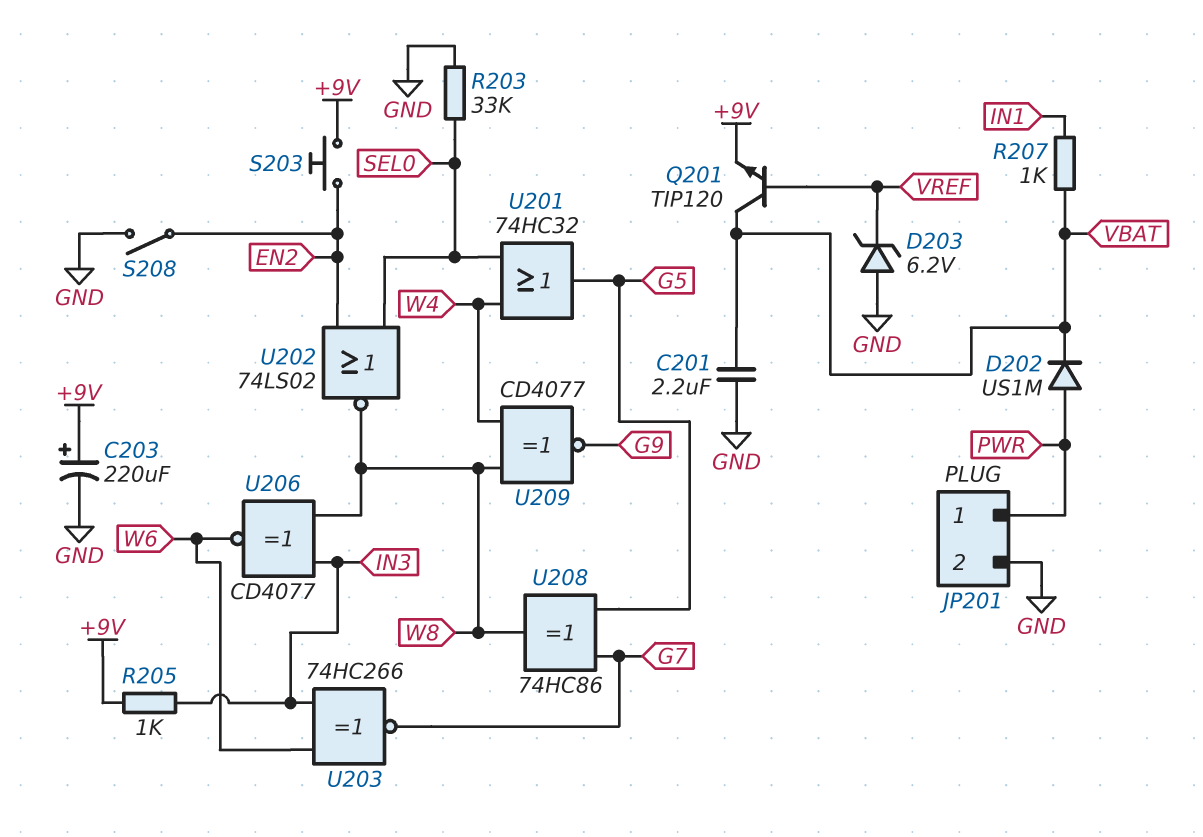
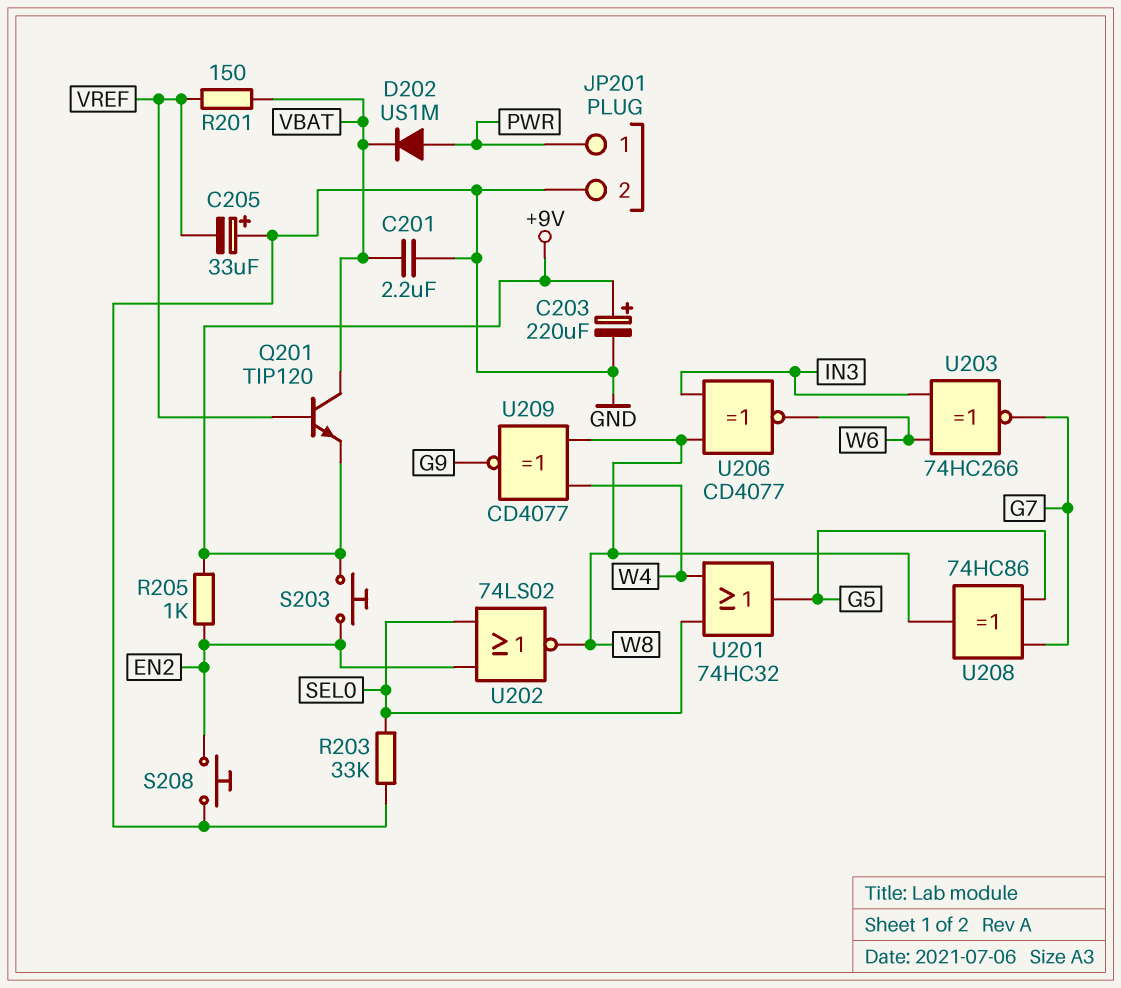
C205: none -> 33uF (plus GND, minus VREF)
D203: zener 6.2V (A GND, K VREF) -> none
R201: none -> 150 (VBAT, VREF)
R205: 1k (+9V, IN3) -> 1k (+9V, EN2)
R207: 1k (IN1, VBAT) -> none
S208: switch (EN2, GND) -> button (EN2, GND)

